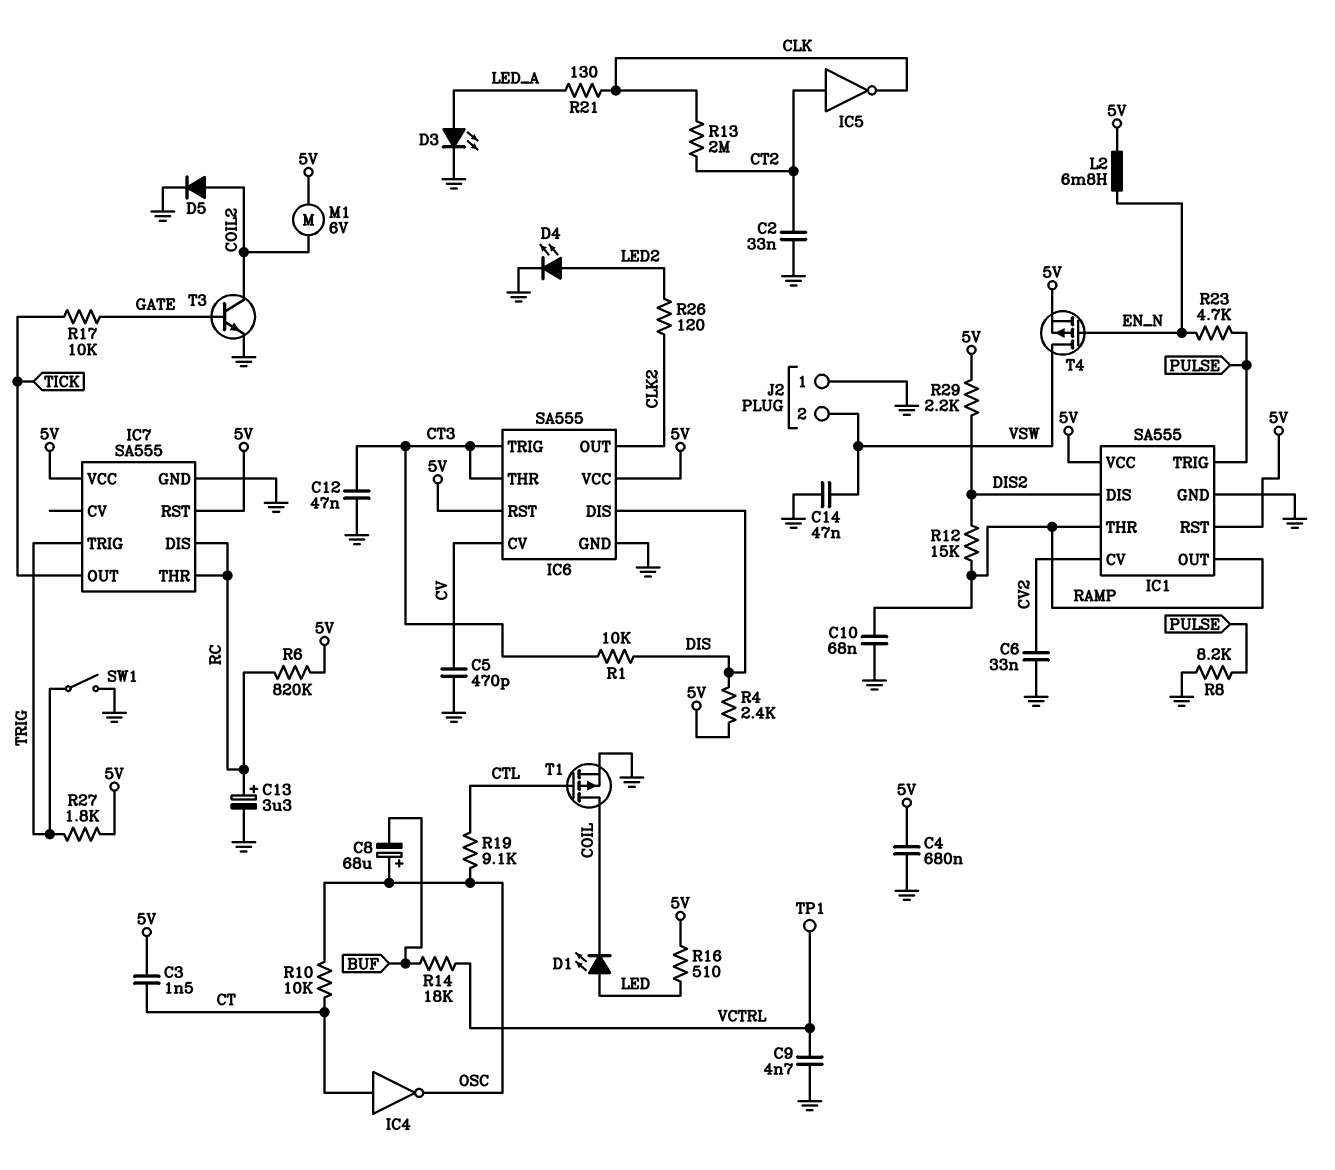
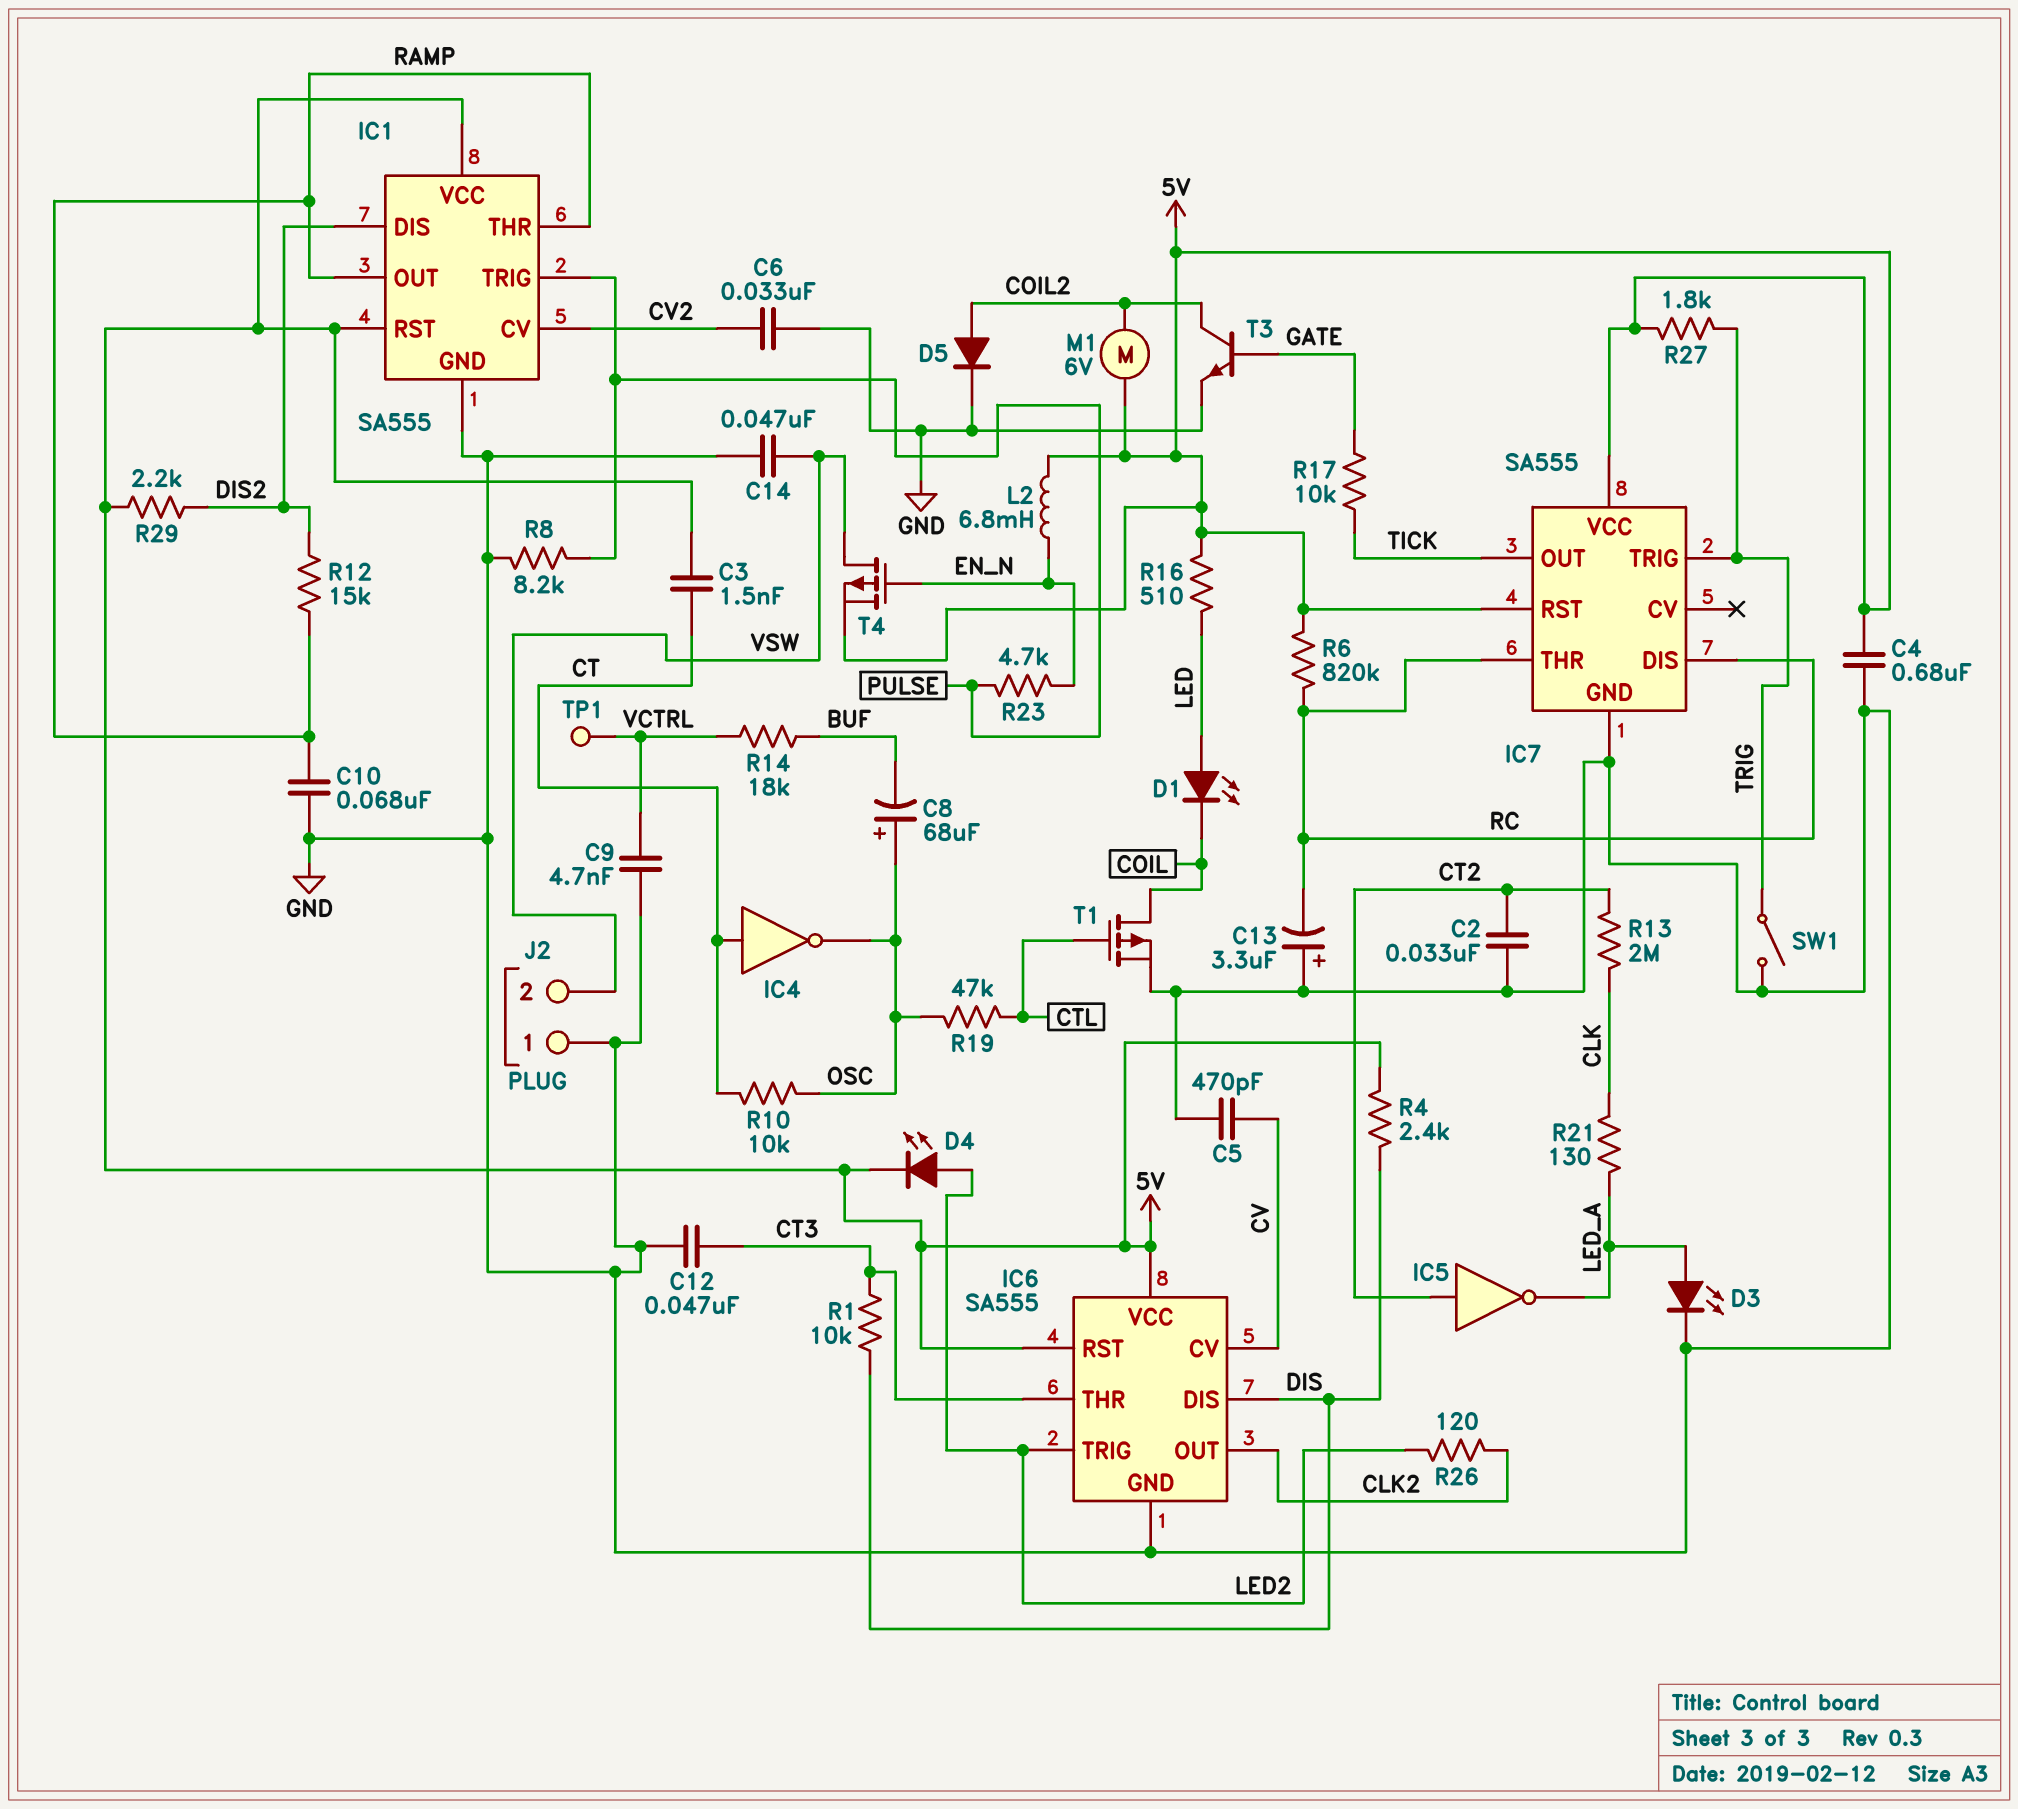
C13: 3.3uF (plus RC, minus GND) -> 3.3uF (plus GND, minus RC)
D4: LED (A LED2, K GND) -> LED (A LED2, K 5V)
IC5: NOT (in CT2, out CLK) -> NOT (in CT2, out LED_A)
IC6 pin TRIG: CT3 -> LED2
R19: 9.1k (CTL, OSC) -> 47k (CTL, OSC)

